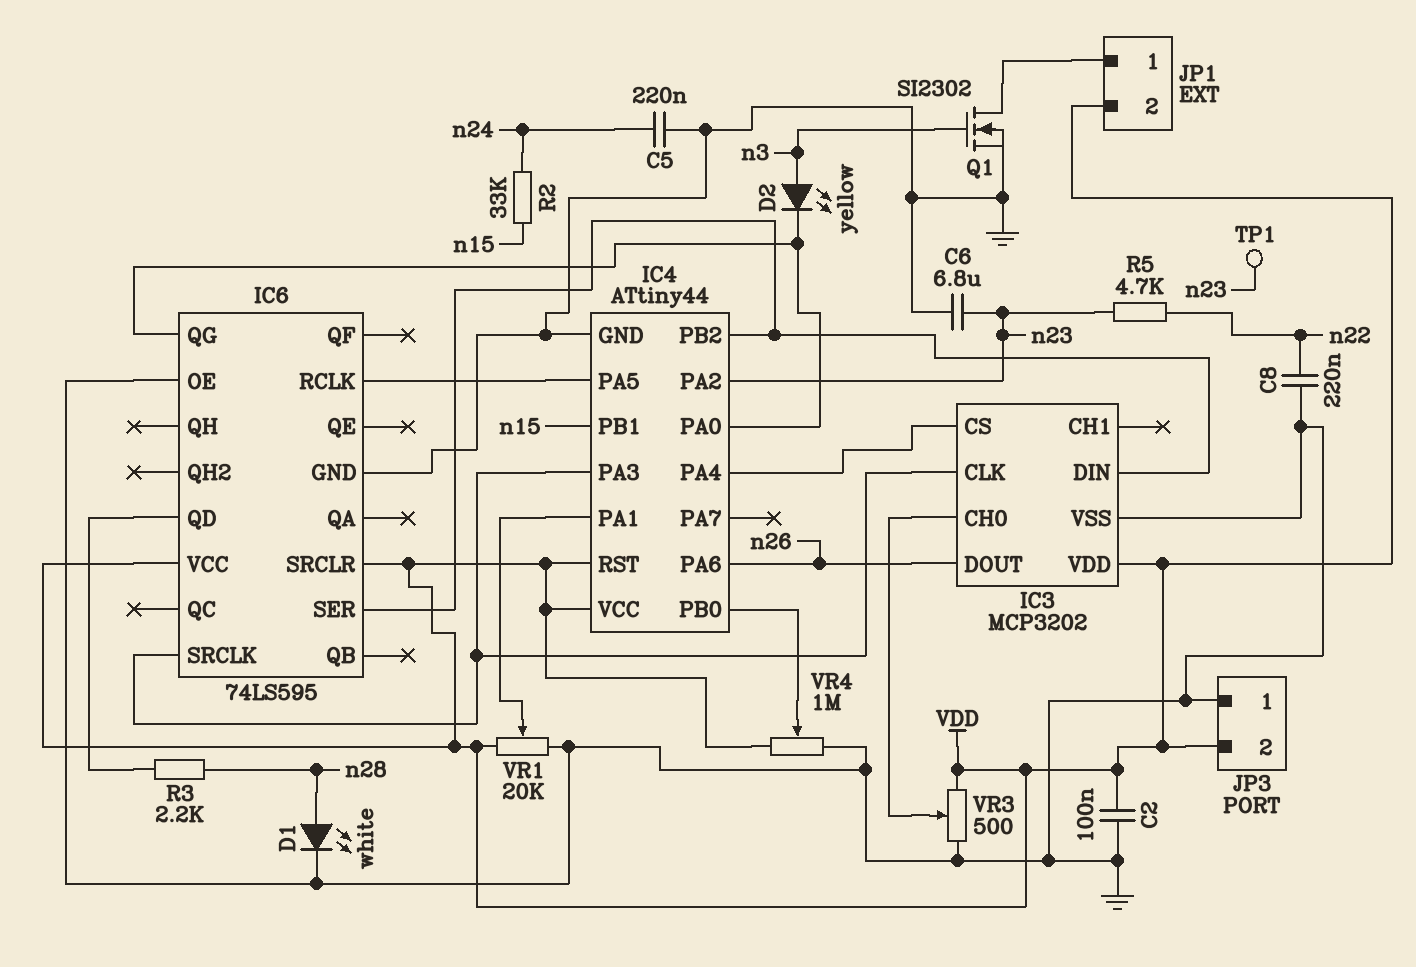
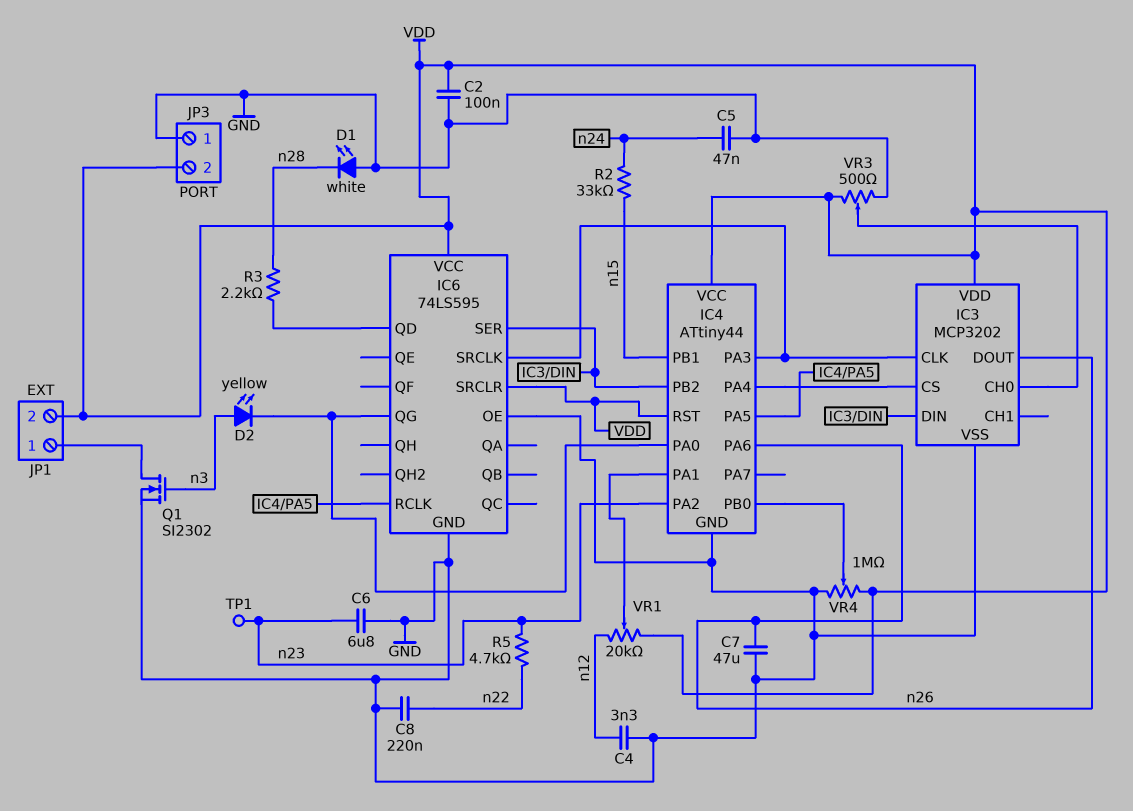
C4: none -> 3.3nF (GND, n12)
C5: 220nF (GND, n24) -> 47nF (GND, n24)
C7: none -> 47uF (GND, n26)
D1: LED white (A n28, K GND) -> LED white (A GND, K n28)
VR1: 20k (GND, VDD, wiper IC4/PA1) -> 20k (VDD, n12, wiper IC4/PA1)

